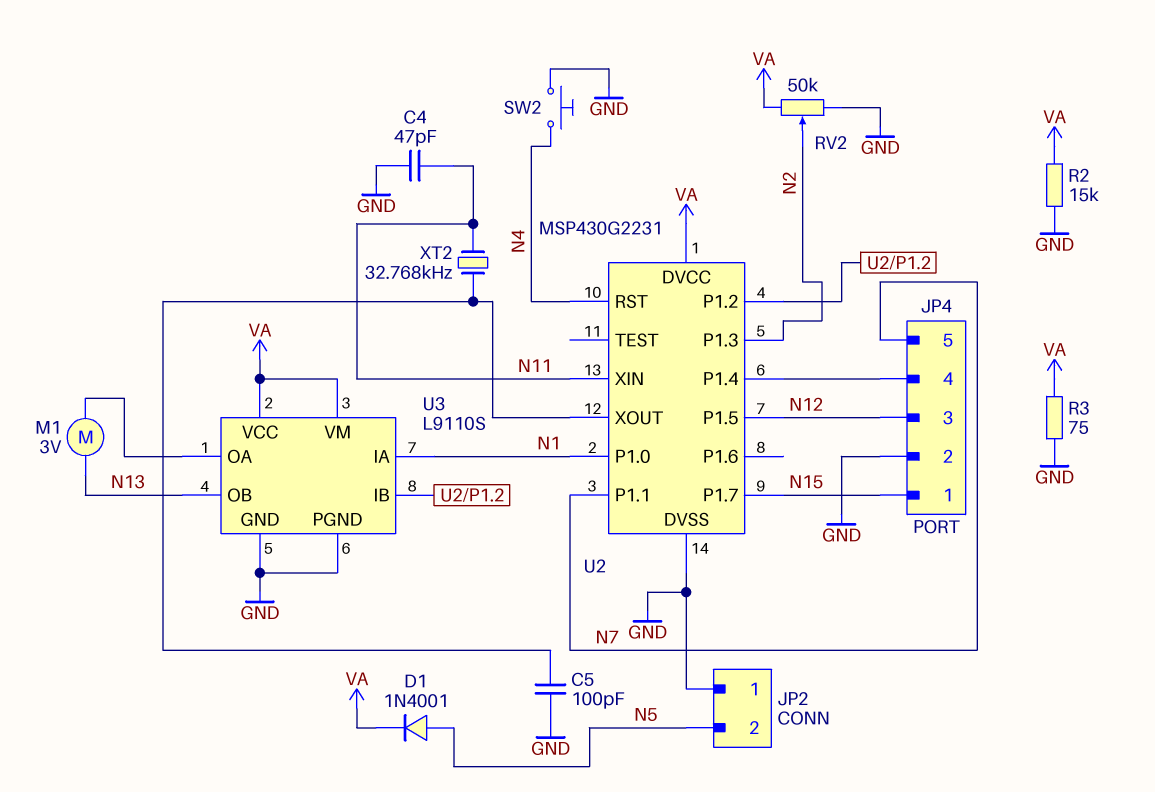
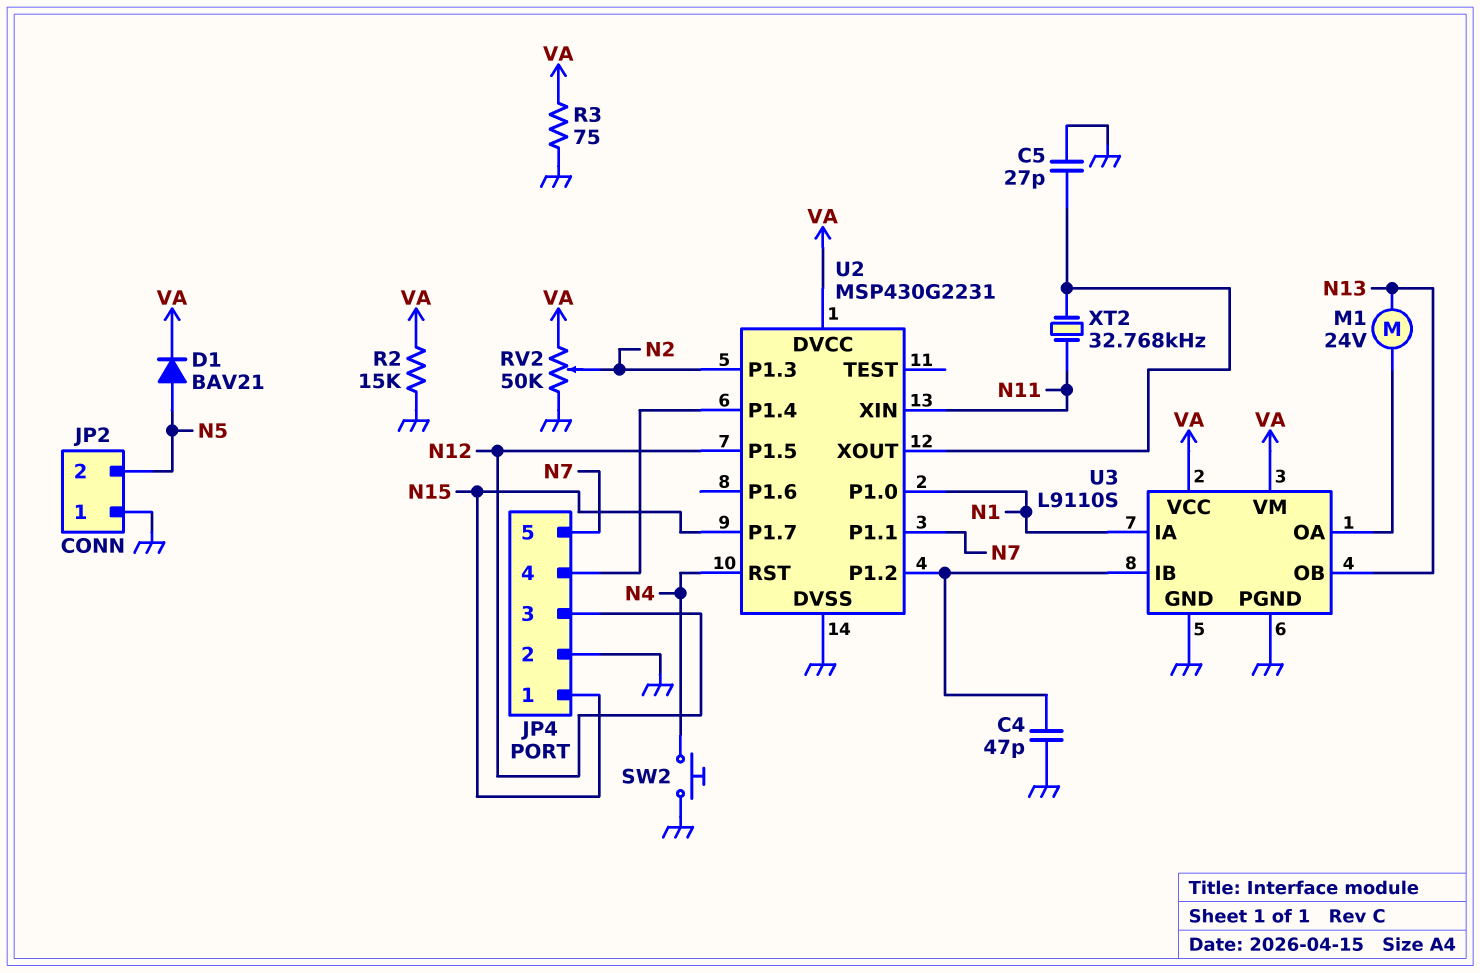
C4: 47pF (GND, N11) -> 47pF (GND, U2/P1.2)
C5: 100pF (GND, U2/XOUT) -> 27pF (GND, U2/XOUT)
D1: diode 1N4001 (A N5, K VA) -> diode BAV21 (A N5, K VA)
M1: motor 3V (N13, U3/OA) -> motor 24V (N13, U3/OA)

